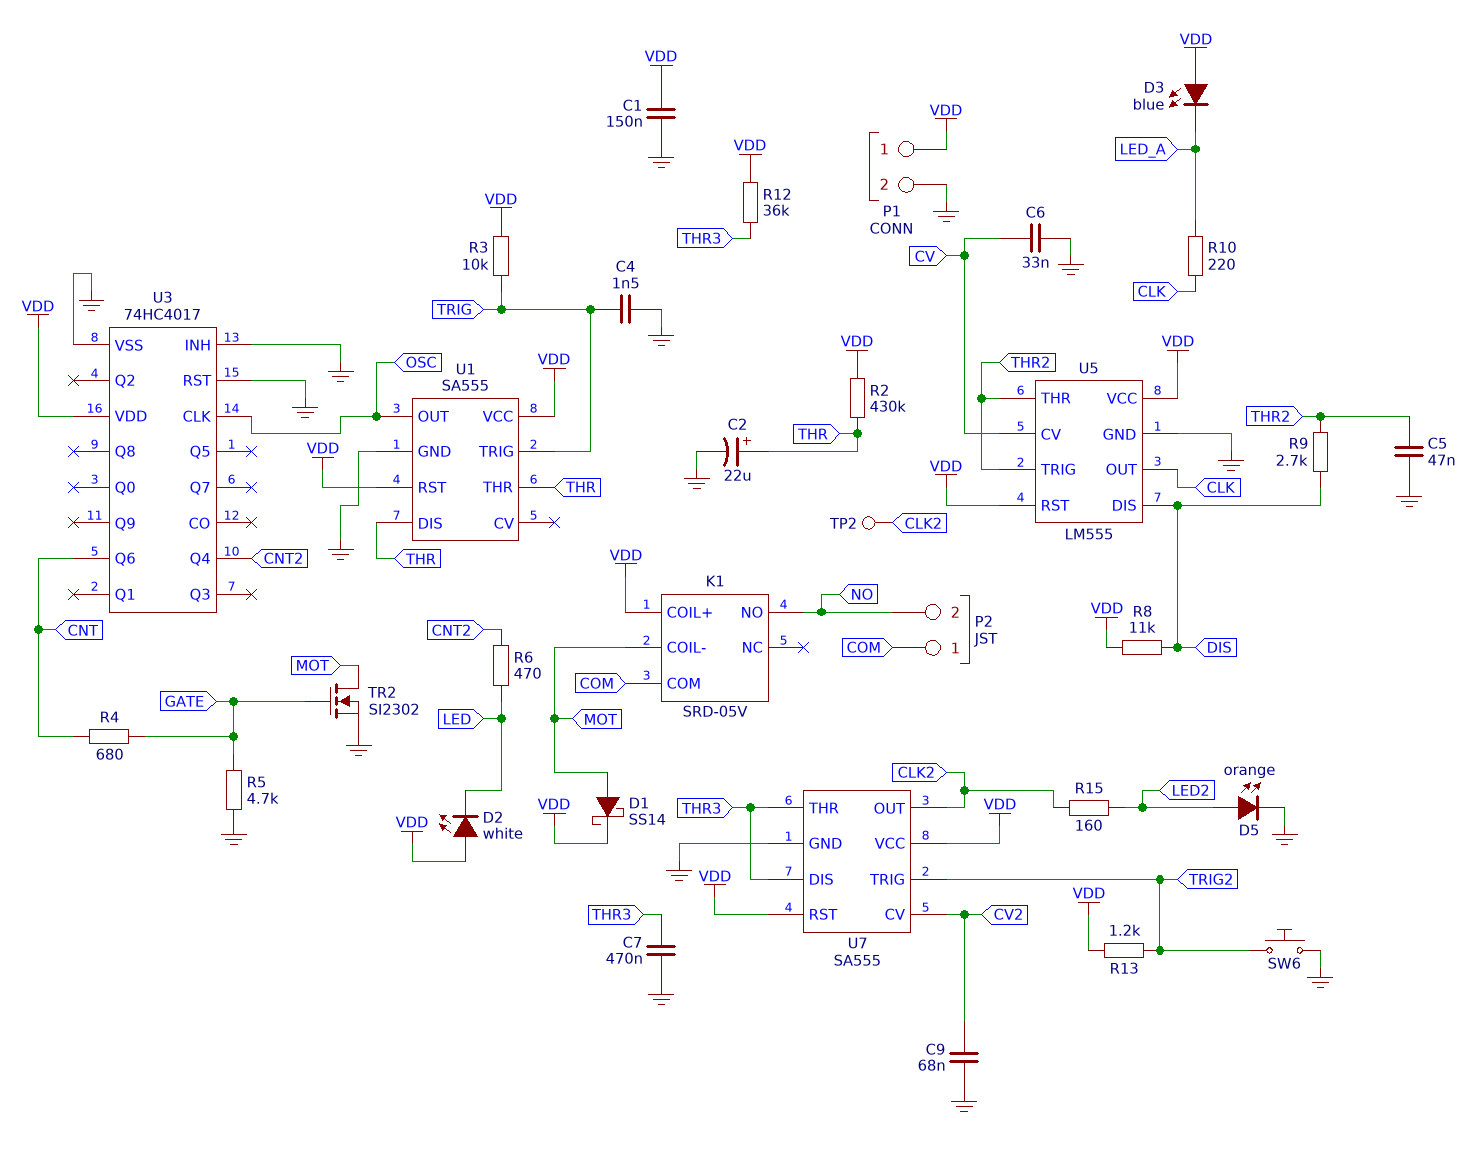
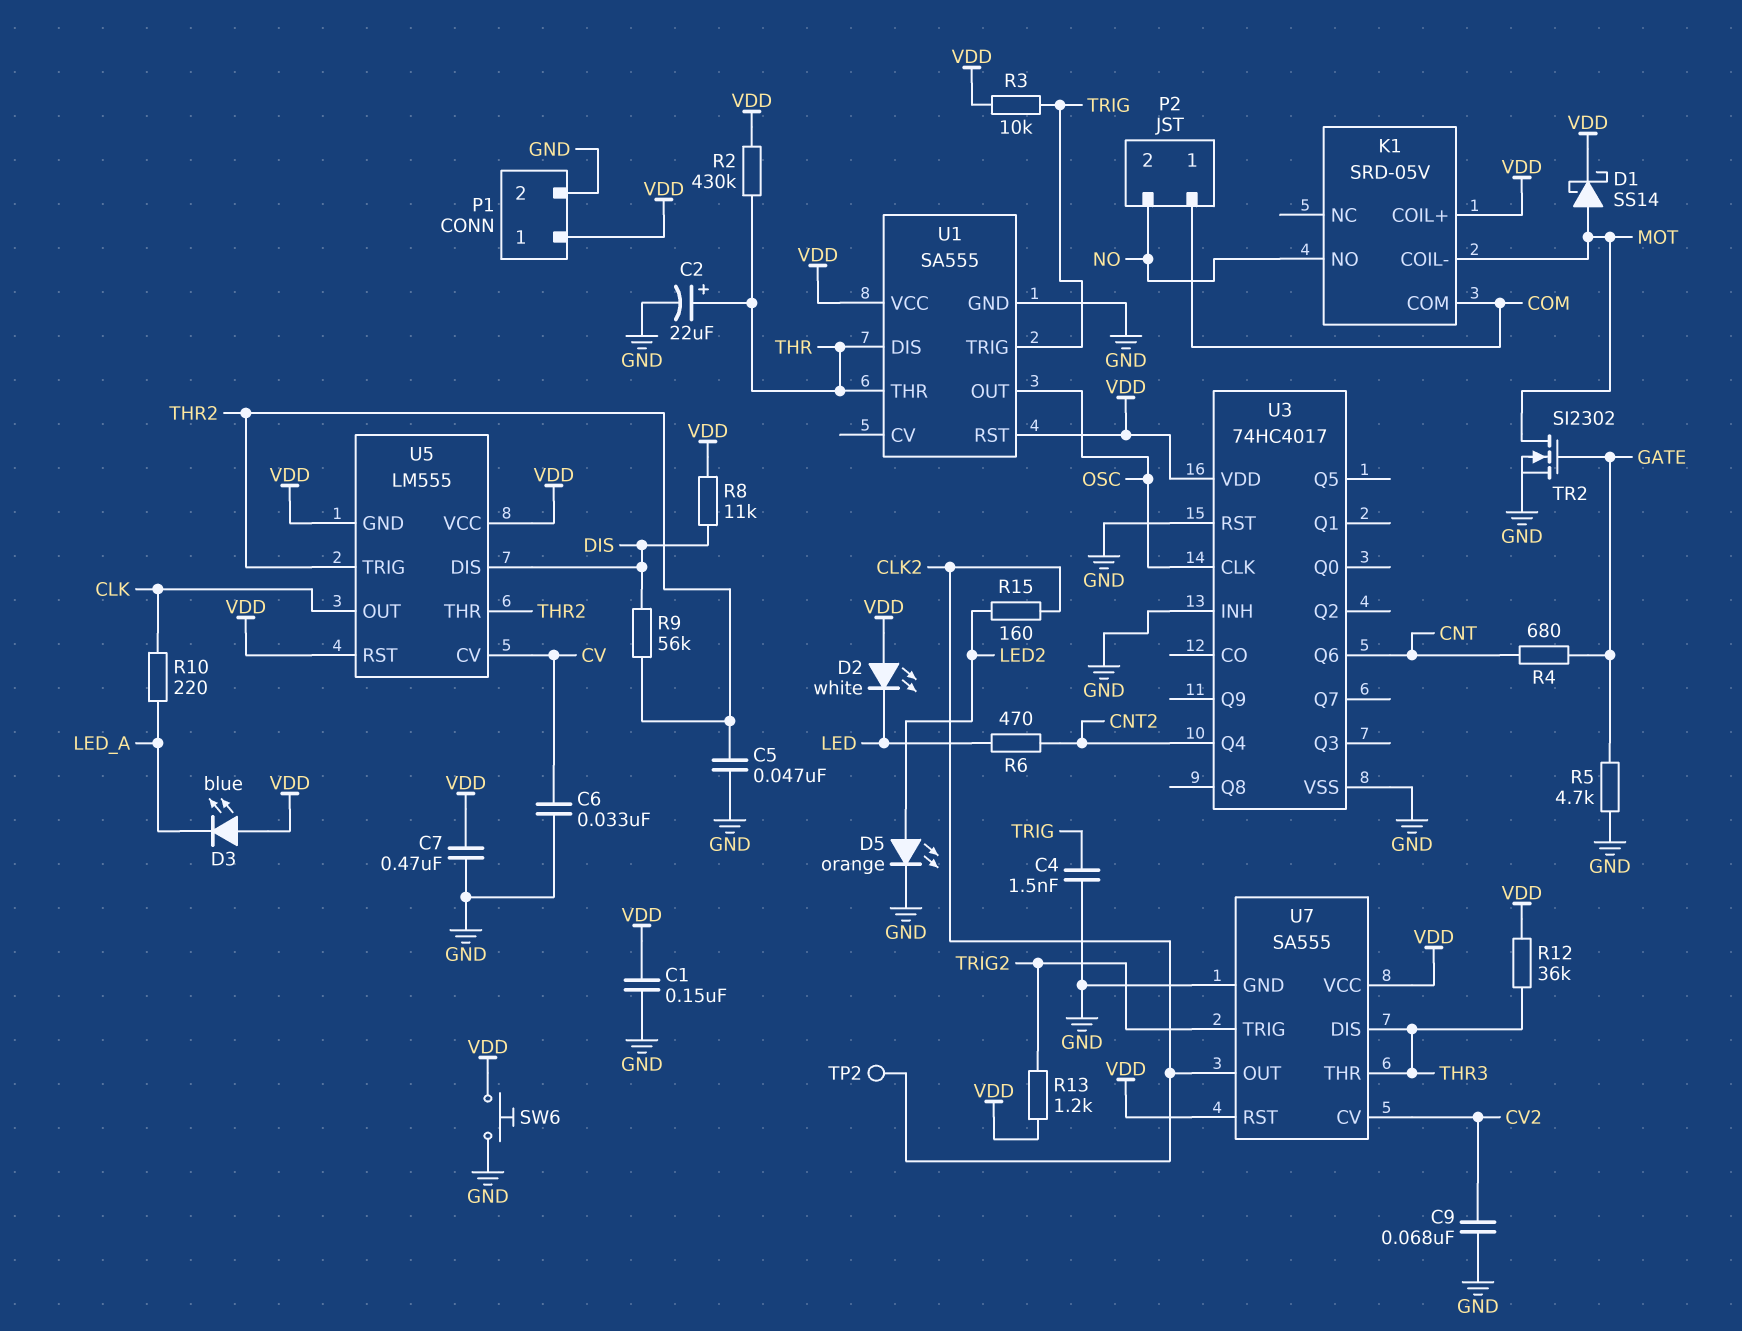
C7: 470nF (GND, THR3) -> 470nF (GND, VDD)
R9: 2.7k (DIS, THR2) -> 56k (DIS, THR2)
SW6: button (GND, TRIG2) -> button (GND, VDD)
U5 pin GND: GND -> VDD

